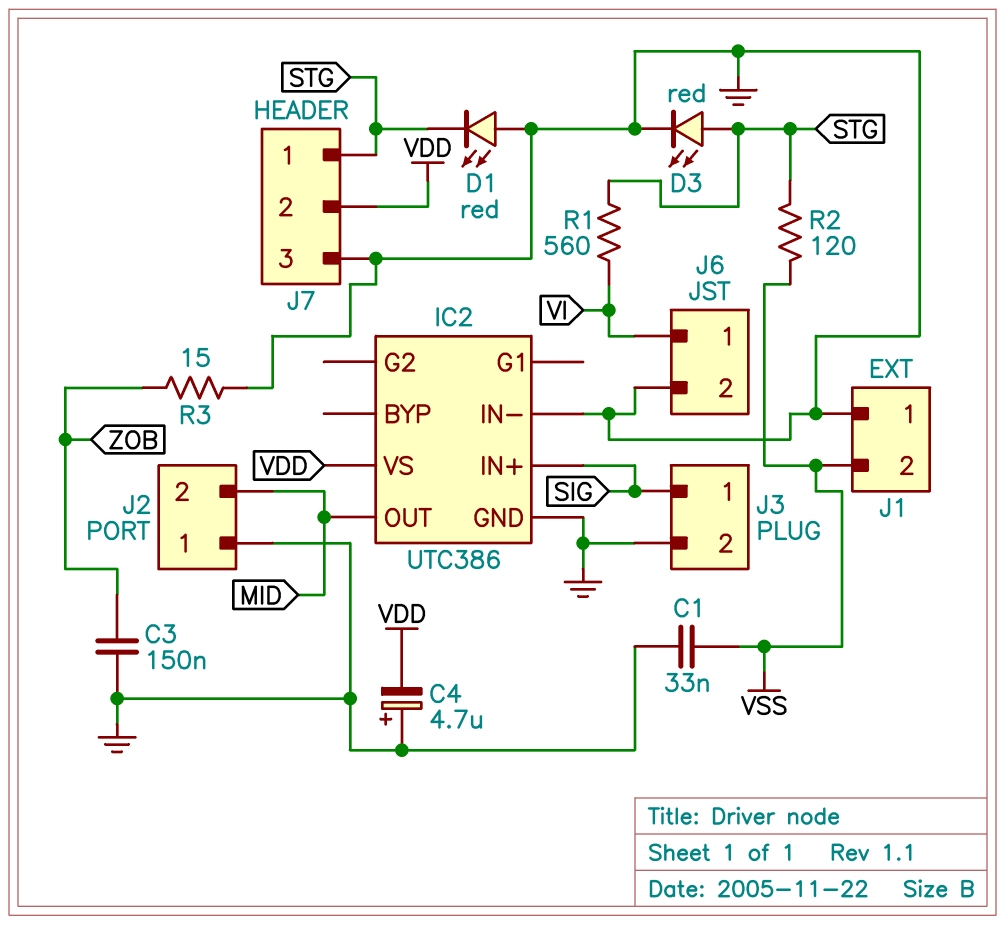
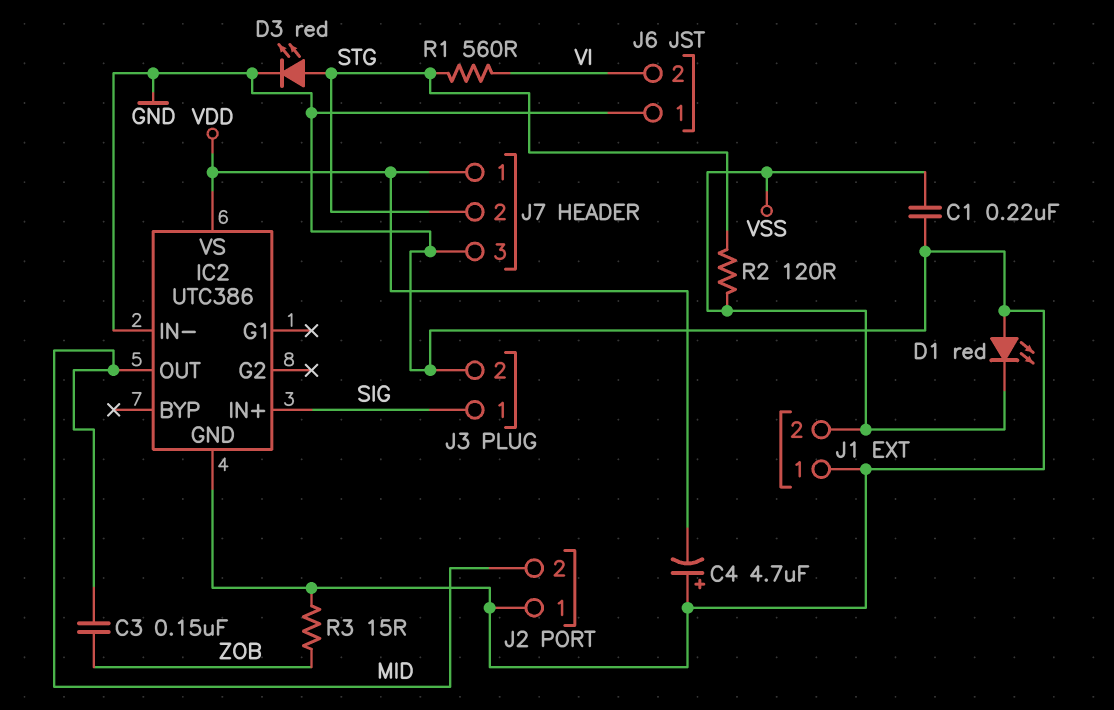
C1: 33nF (GND, VSS) -> 220nF (GND, VSS)
C3: 150nF (GND, ZOB) -> 150nF (MID, ZOB)
D1: LED red (A GND, K STG) -> LED red (A GND, K VSS)
J6 pin 1: VI -> GND
J6 pin 2: GND -> VI
J7 pin 1: STG -> VDD
J7 pin 2: VDD -> STG

